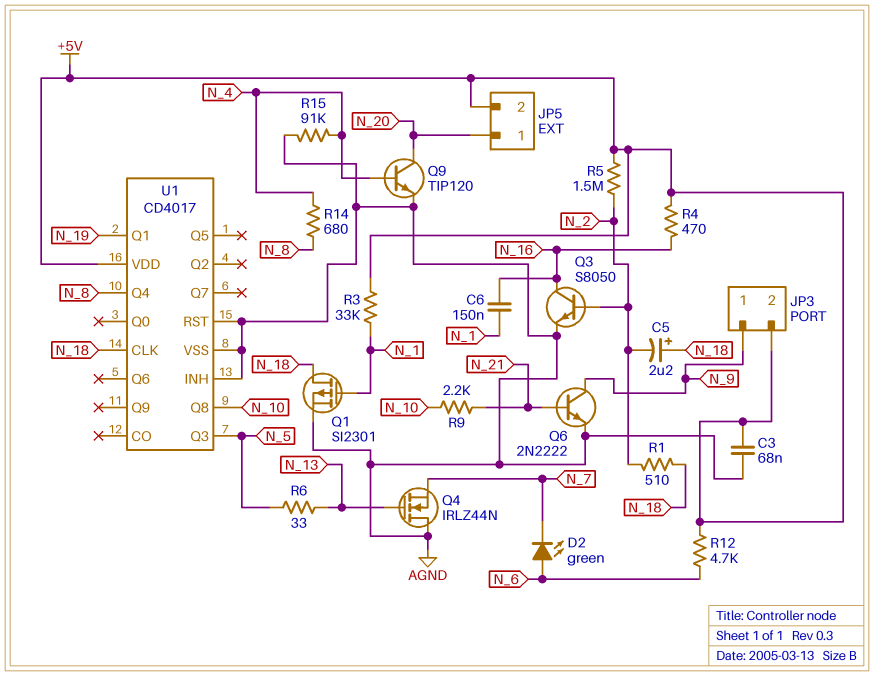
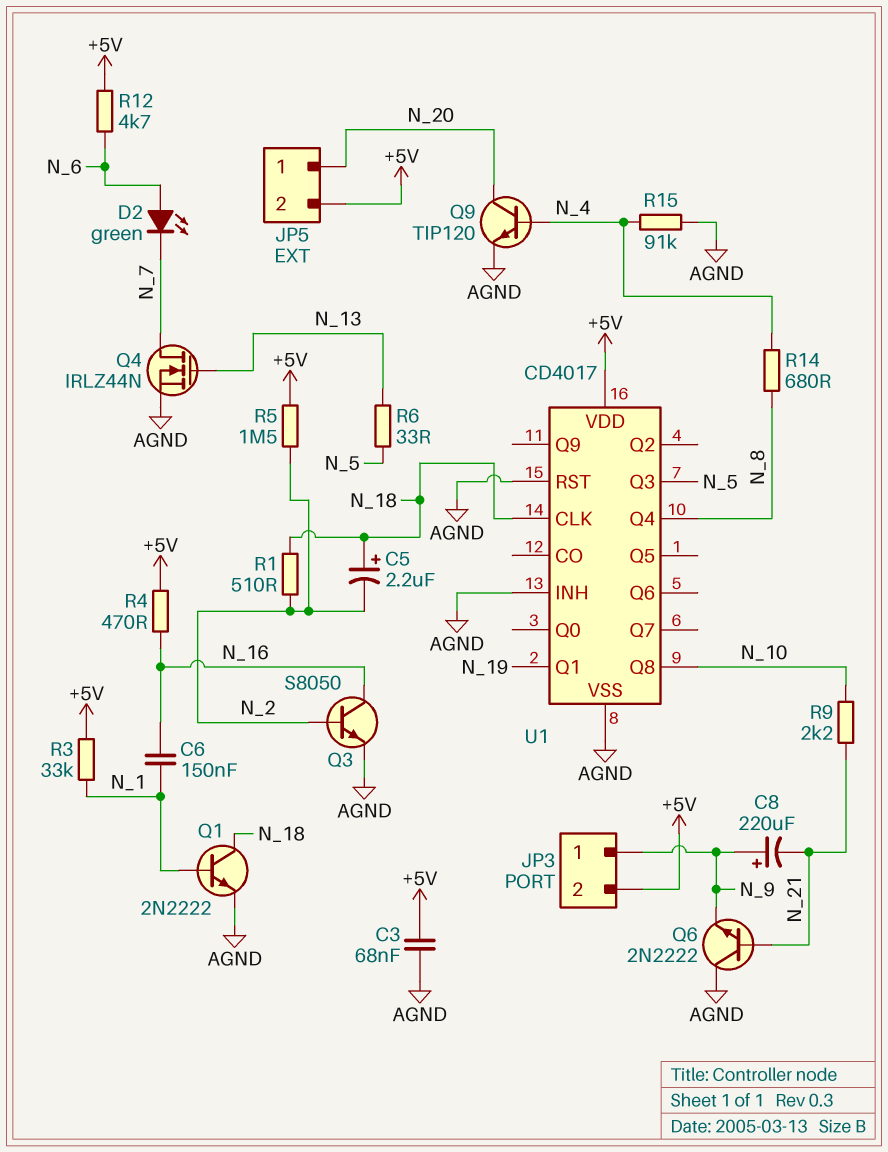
C8: none -> 220uF (plus N_9, minus N_21)
Q1: PMOS SI2301 (G N_1, D N_18, S AGND) -> NPN 2N2222 (B N_1, C N_18, E AGND)
Q4: NMOS IRLZ44N (G N_13, D AGND, S N_7) -> NMOS IRLZ44N (G N_13, D N_7, S AGND)
Q6: NPN 2N2222 (B N_21, C N_9, E AGND) -> NPN 2N2222 (B N_21, C AGND, E N_9)

